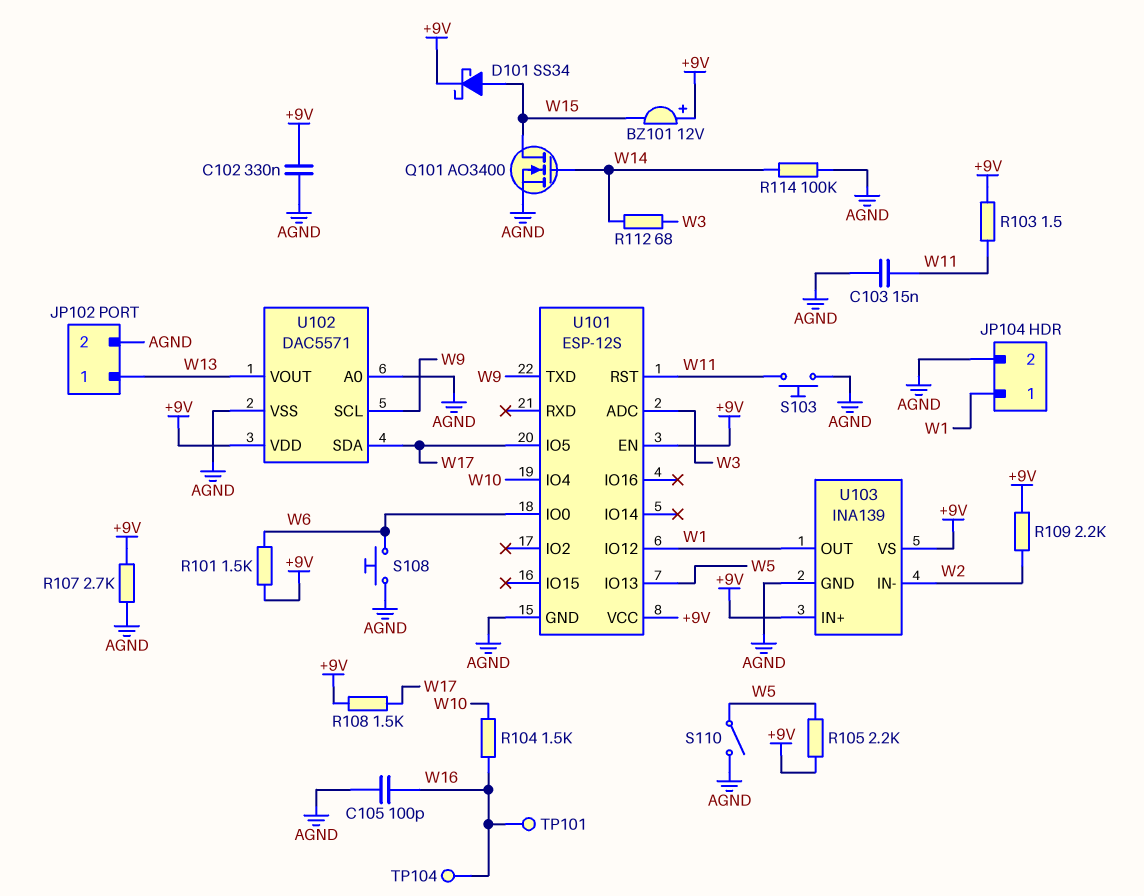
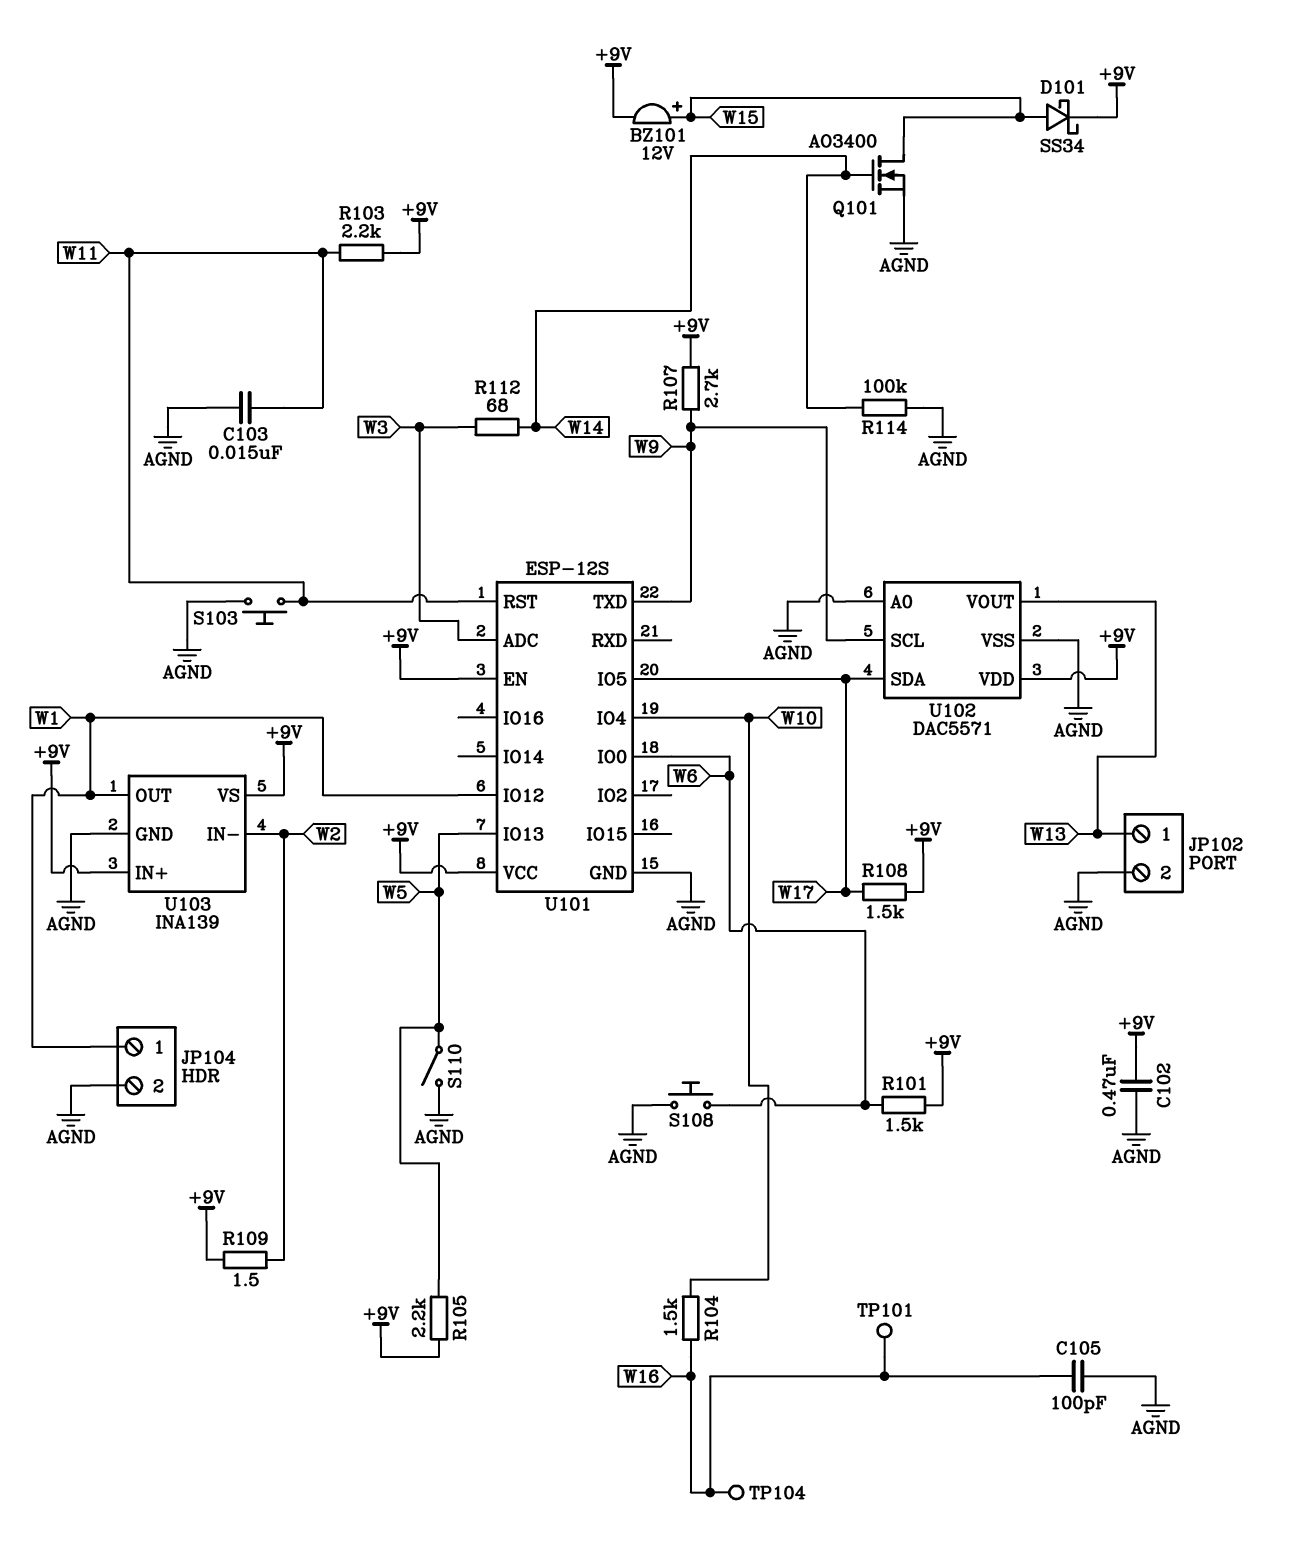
BZ101: buzzer 12V (plus +9V, minus W15) -> buzzer 12V (plus W15, minus +9V)
C102: 330nF (+9V, AGND) -> 470nF (+9V, AGND)
R103: 1.5 (+9V, W11) -> 2.2k (+9V, W11)
R107: 2.7k (+9V, AGND) -> 2.7k (+9V, W9)
R109: 2.2k (+9V, W2) -> 1.5 (+9V, W2)

